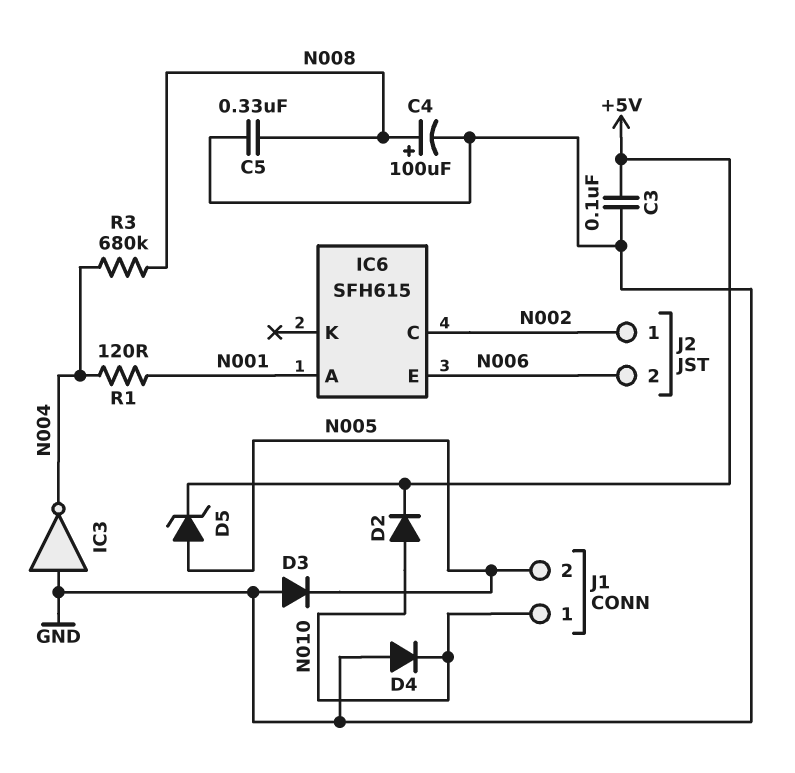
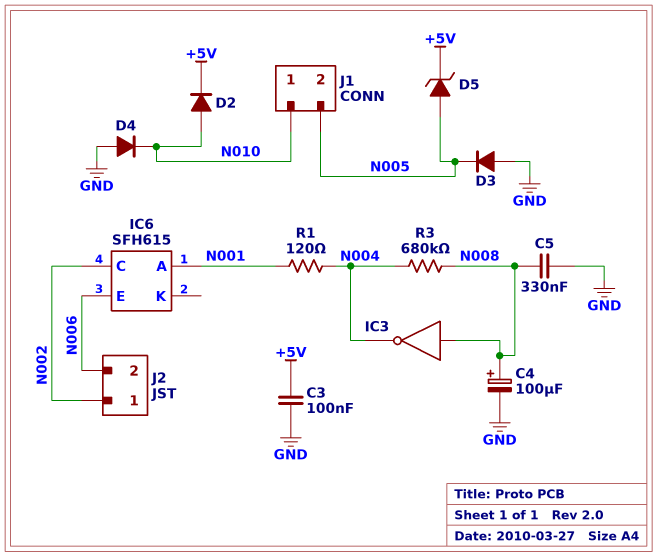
IC3: NOT (in GND, out N004) -> NOT (in N008, out N004)

